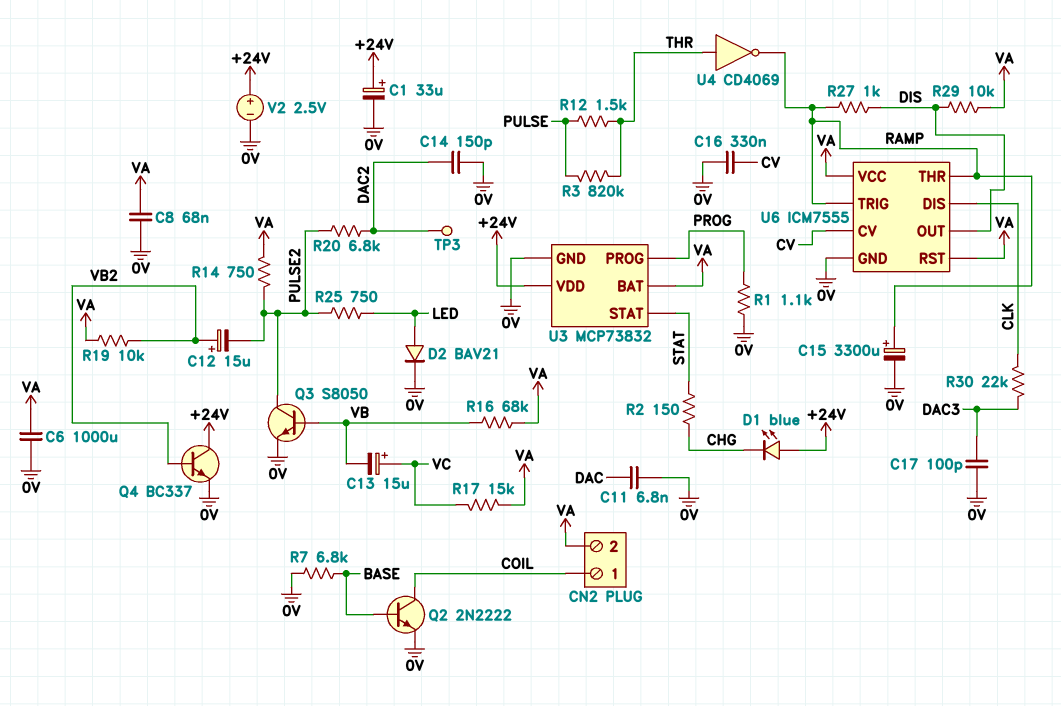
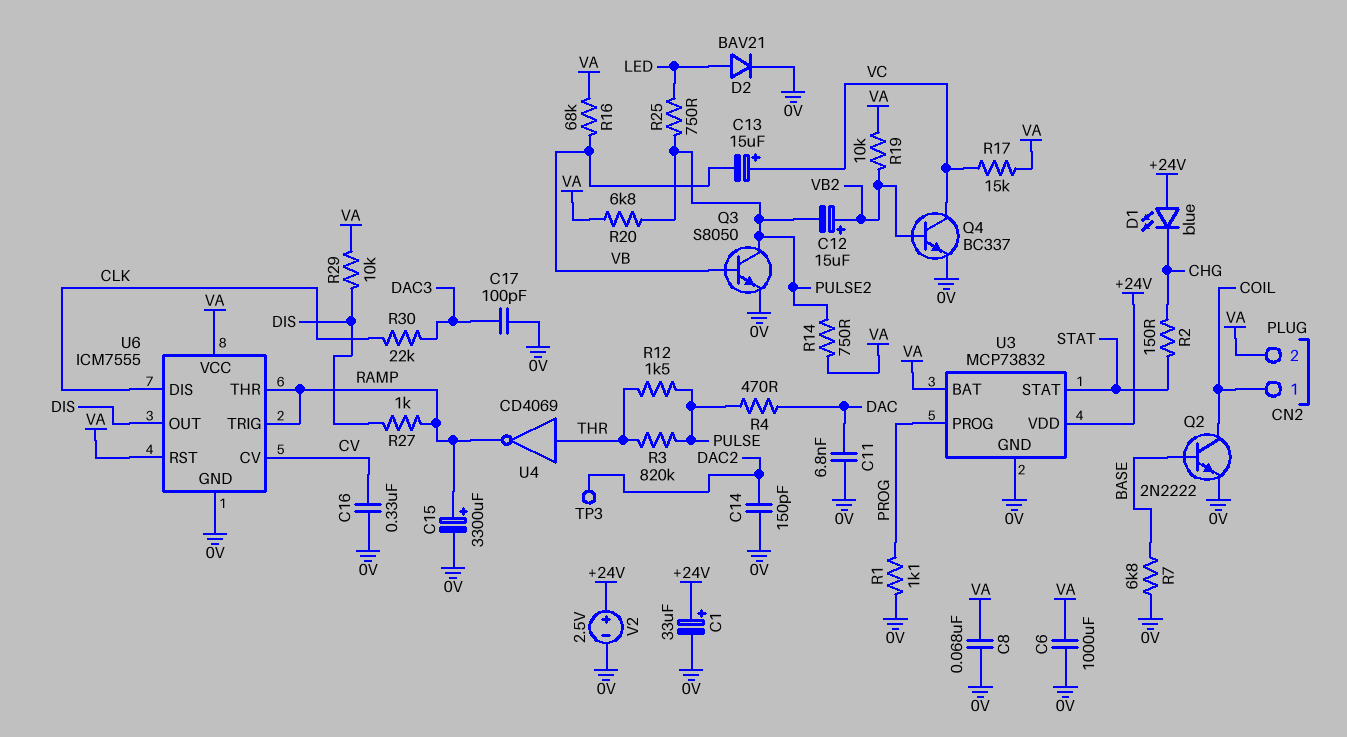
Q4: NPN BC337 (B VB2, C +24V, E 0V) -> NPN BC337 (B VB2, C VC, E 0V)
R4: none -> 470 (DAC, PULSE)
R20: 6.8k (DAC2, PULSE2) -> 6.8k (PULSE2, VA)

